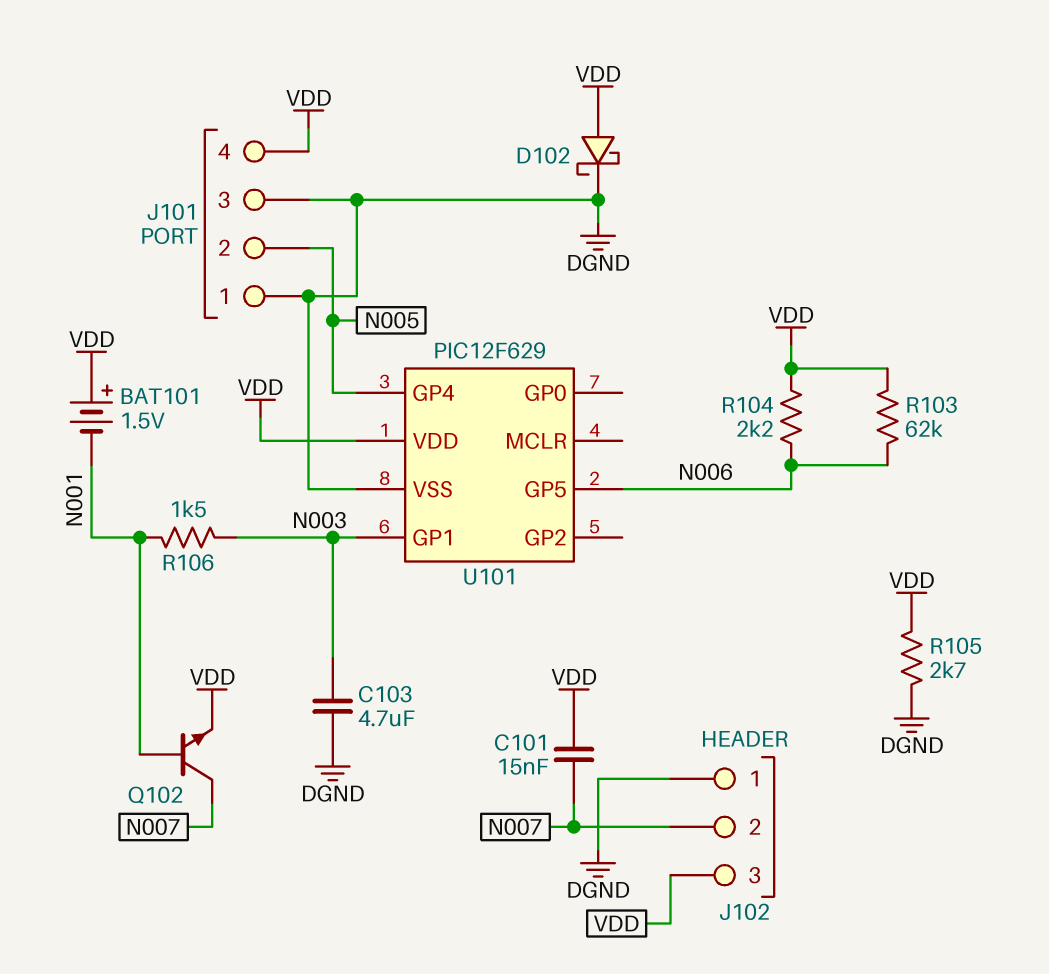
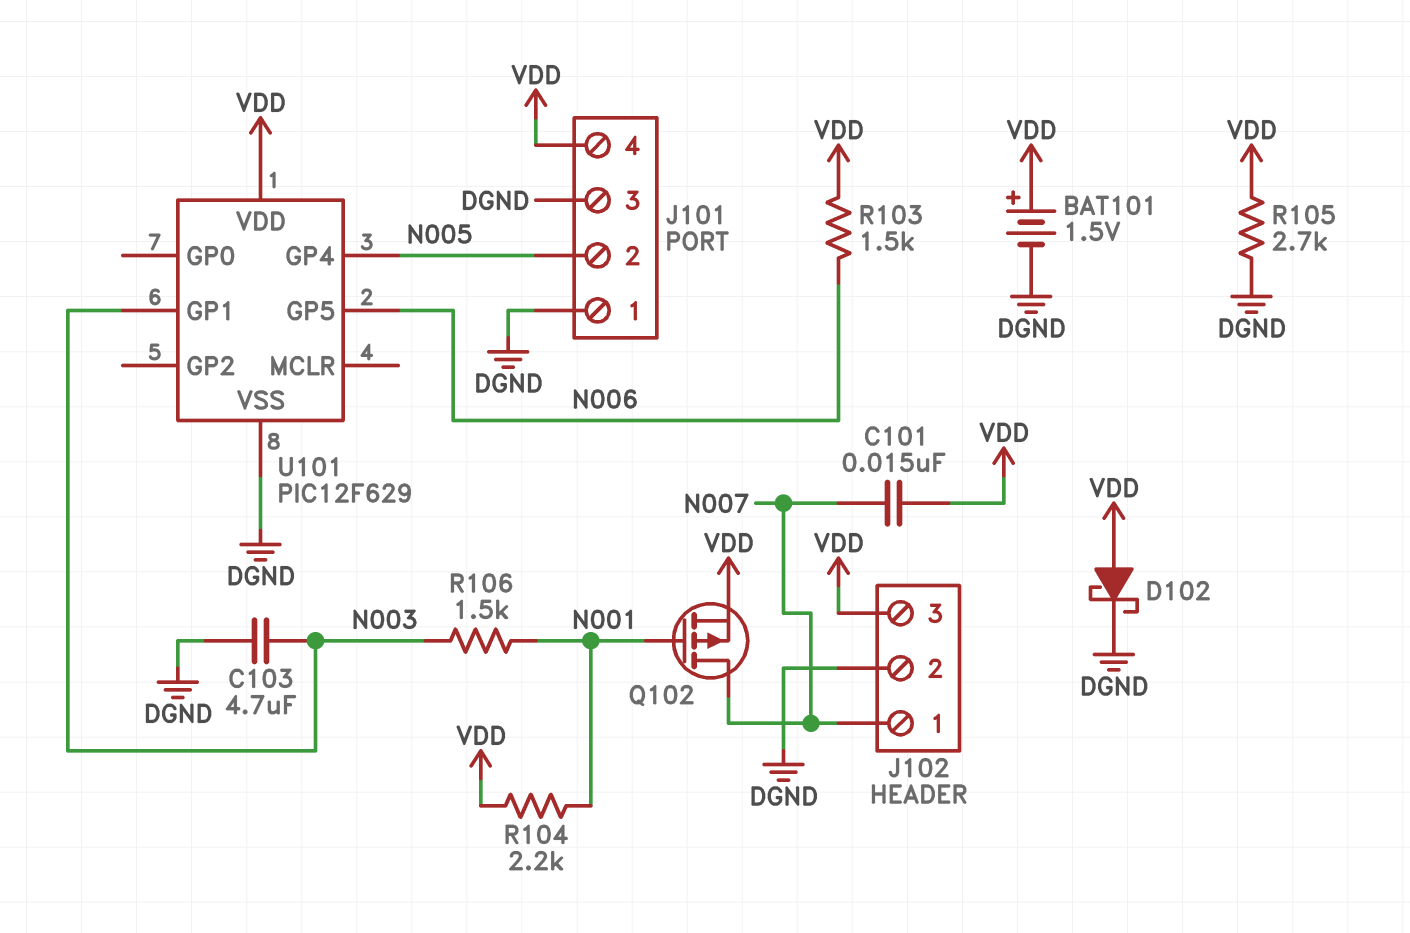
BAT101: 1.5V (plus VDD, minus N001) -> 1.5V (plus VDD, minus DGND)
J102 pin 1: DGND -> N007
J102 pin 2: N007 -> DGND
Q102: NPN (B N001, C N007, E VDD) -> PMOS (G N001, D N007, S VDD)
R103: 62k (N006, VDD) -> 1.5k (N006, VDD)
R104: 2.2k (N006, VDD) -> 2.2k (N001, VDD)

